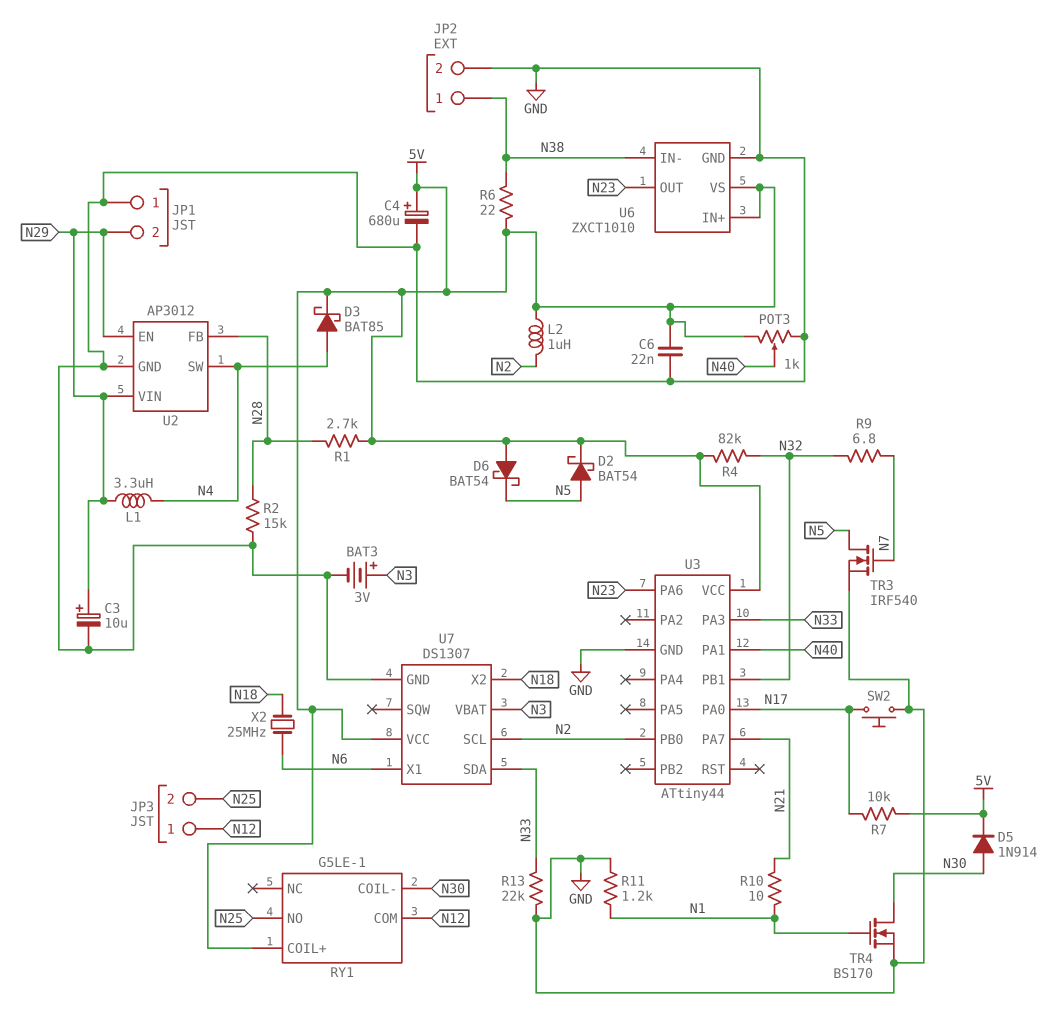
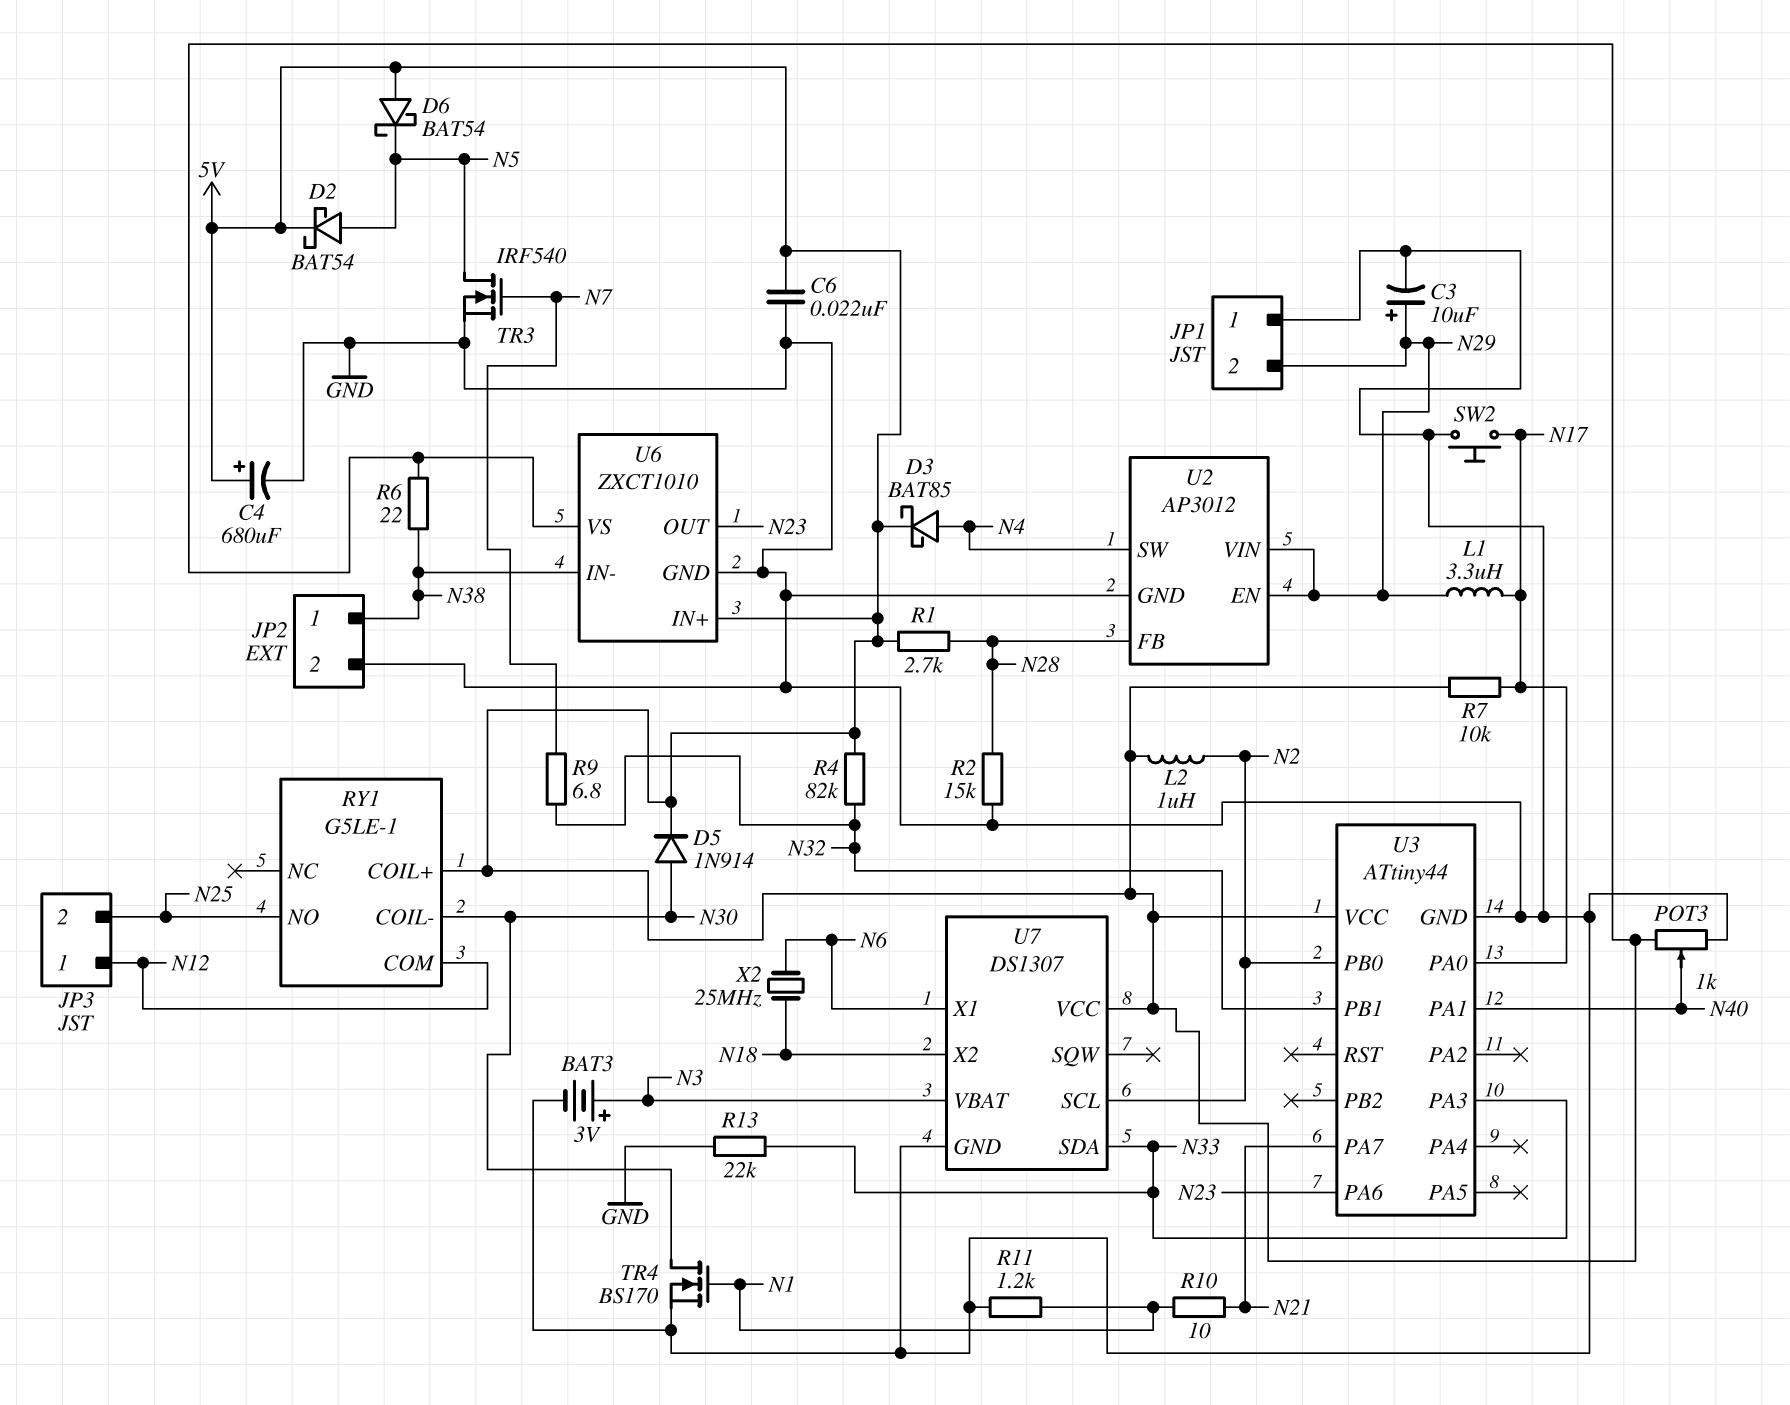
L1: 3.3uH (N4, N29) -> 3.3uH (N17, N29)

